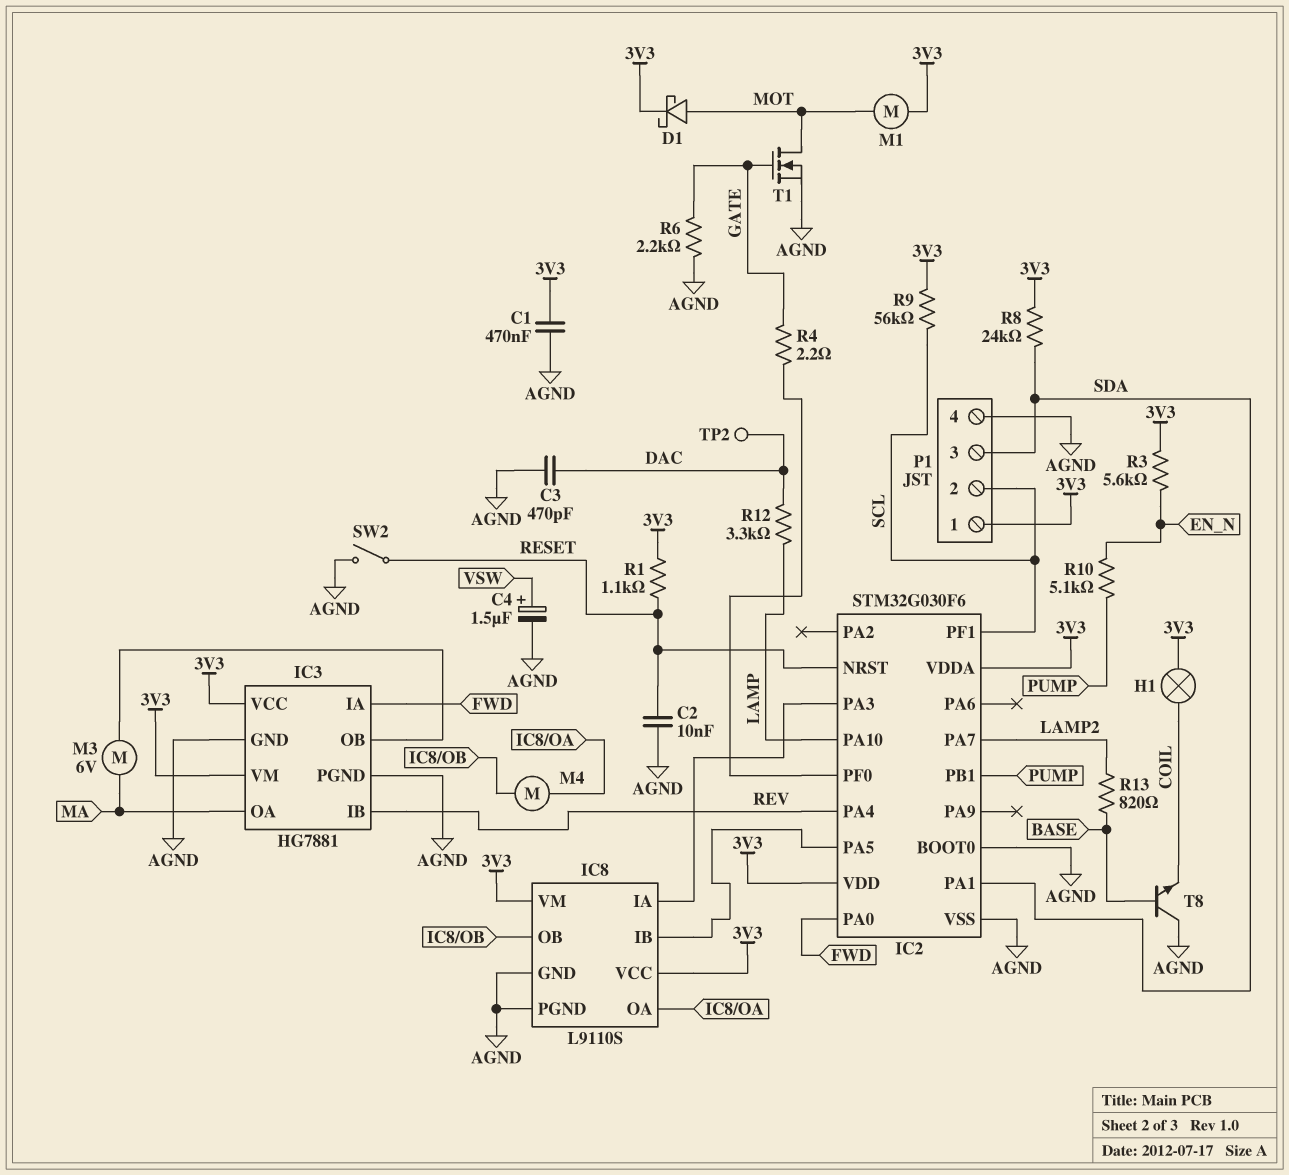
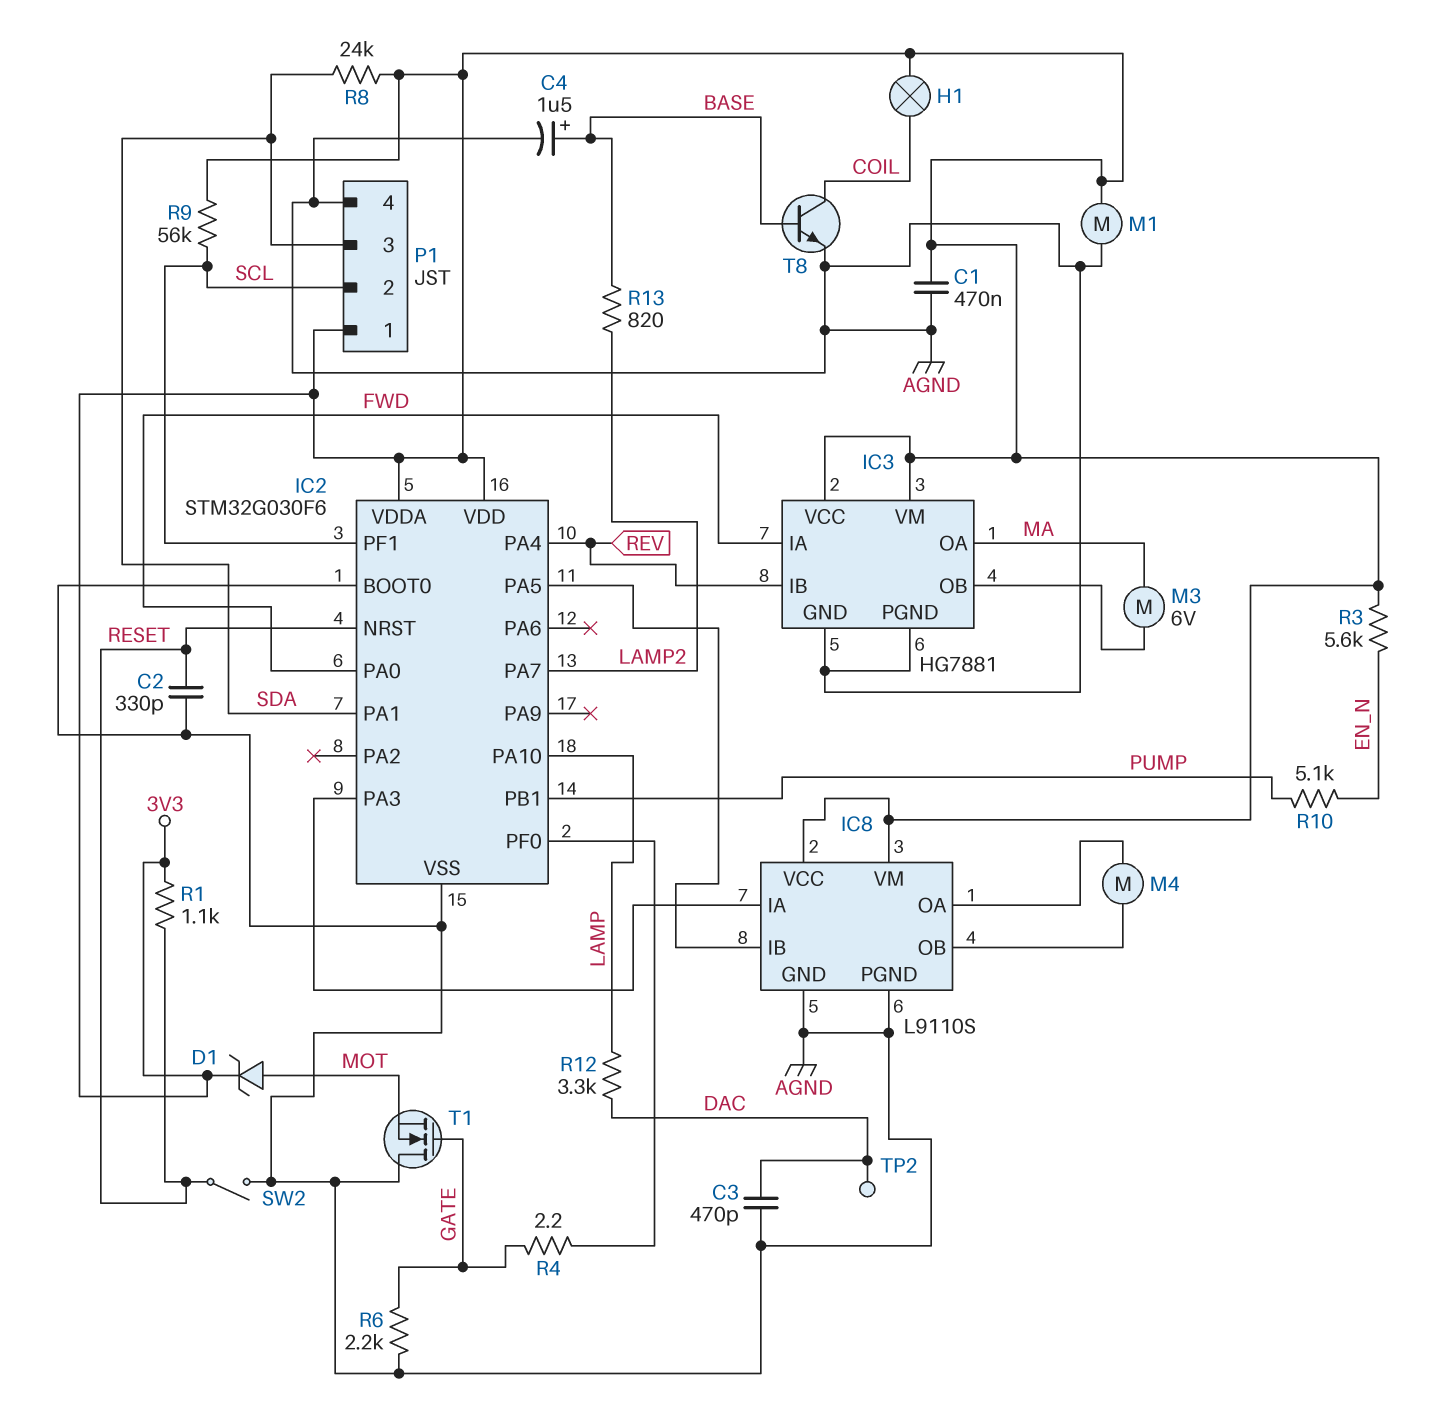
C2: 10nF (AGND, RESET) -> 330pF (AGND, RESET)
C4: 1.5uF (plus VSW, minus AGND) -> 1.5uF (plus BASE, minus AGND)
D1: schottky (A MOT, K 3V3) -> zener (A MOT, K 3V3)
M1: motor (3V3, MOT) -> motor (3V3, AGND)
T1: NMOS (G GATE, D MOT, S AGND) -> NMOS (G GATE, D AGND, S MOT)
T8: NPN (B BASE, C AGND, E COIL) -> NPN (B BASE, C COIL, E AGND)

